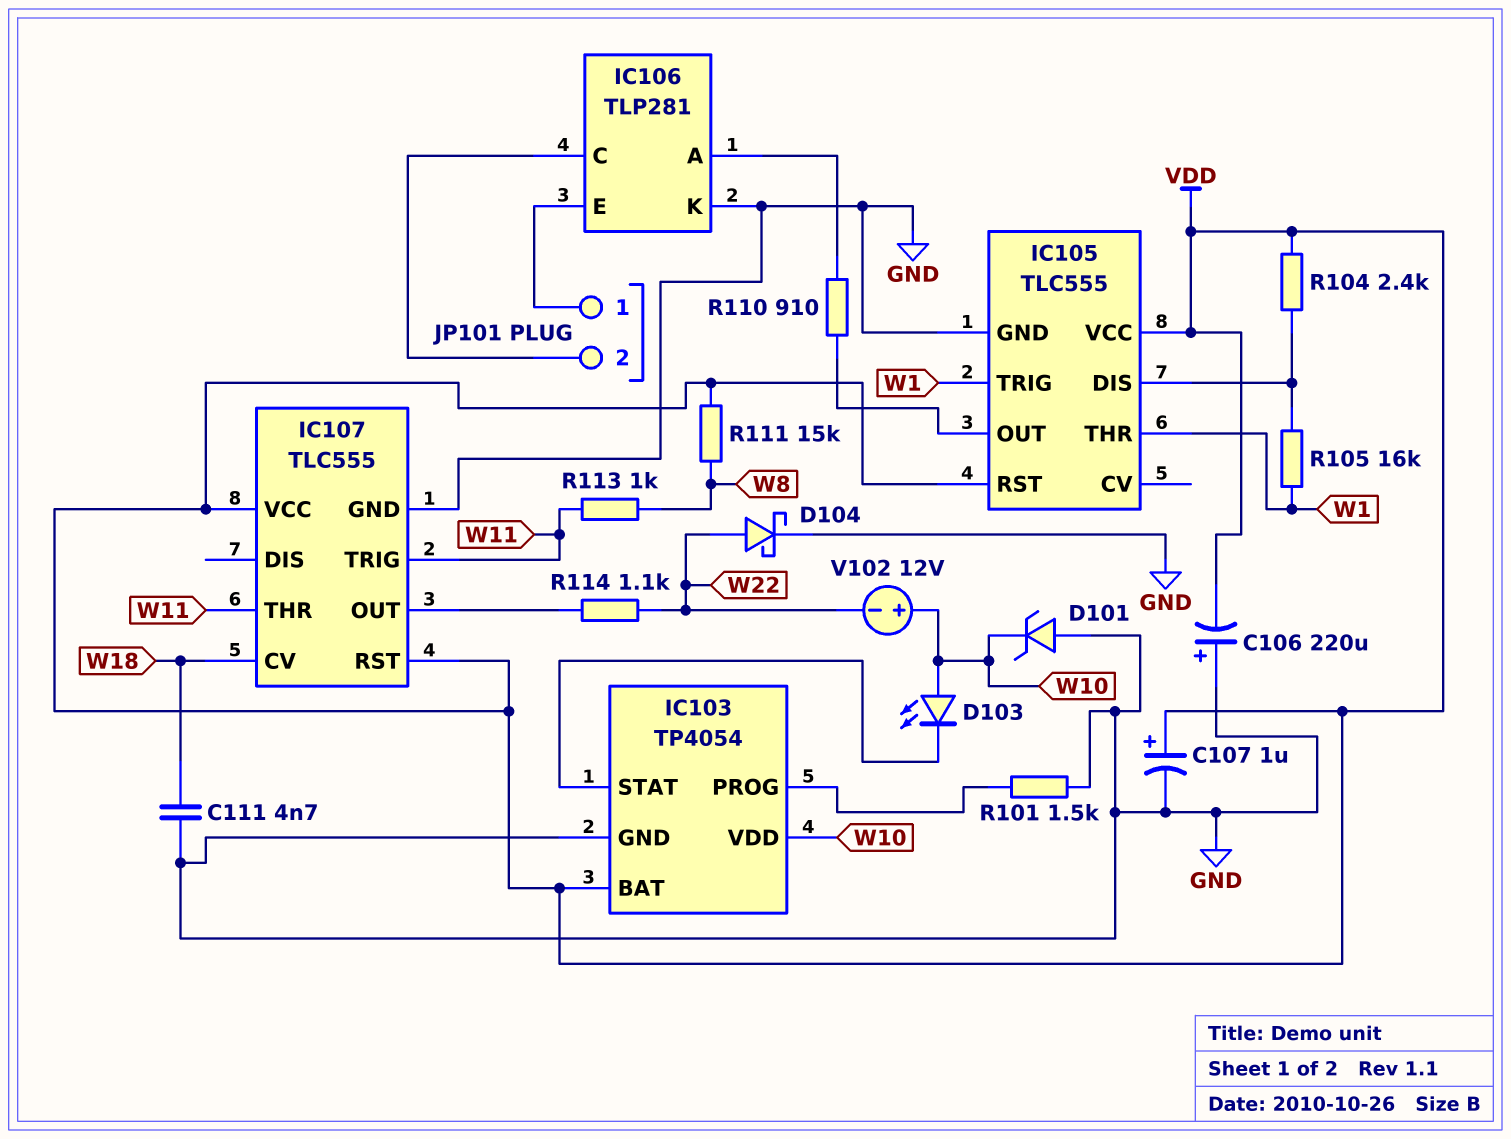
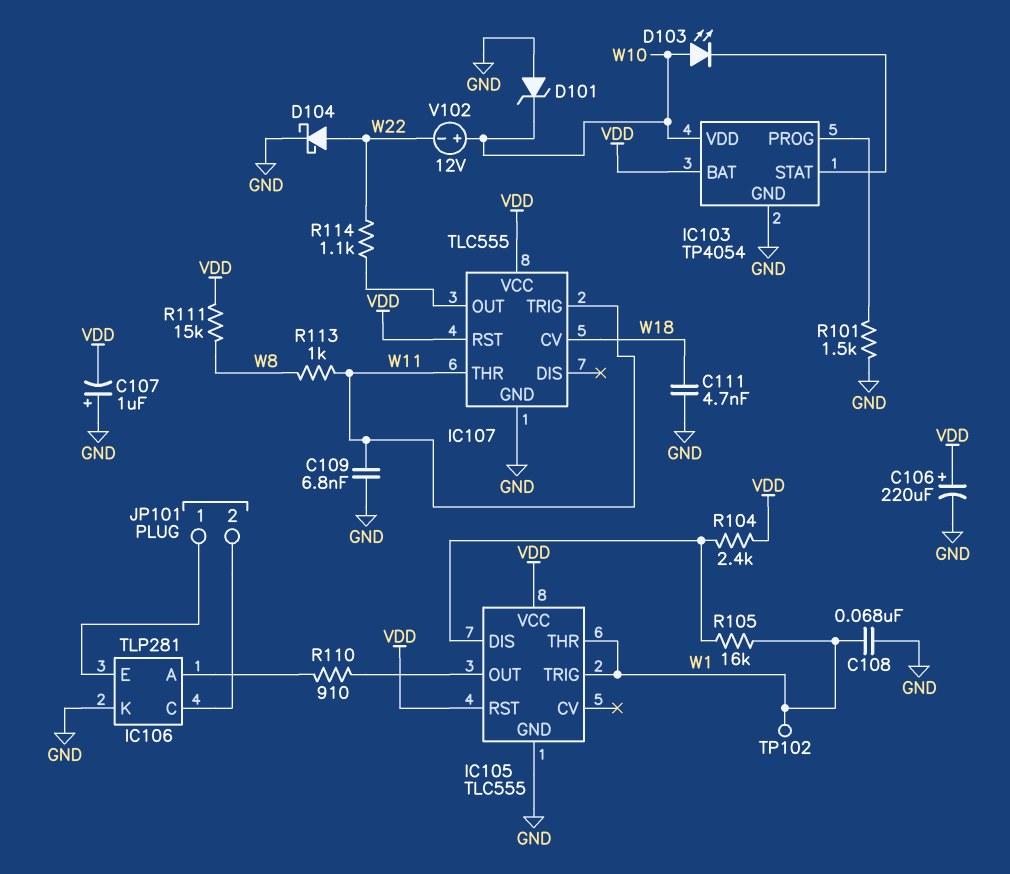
C106: 220uF (plus GND, minus VDD) -> 220uF (plus VDD, minus GND)
C107: 1uF (plus VDD, minus GND) -> 1uF (plus GND, minus VDD)
C108: none -> 68nF (GND, W1)
C109: none -> 6.8nF (GND, W11)
TP102: none -> test point (W1)

